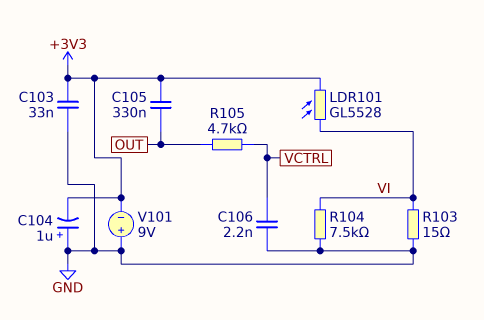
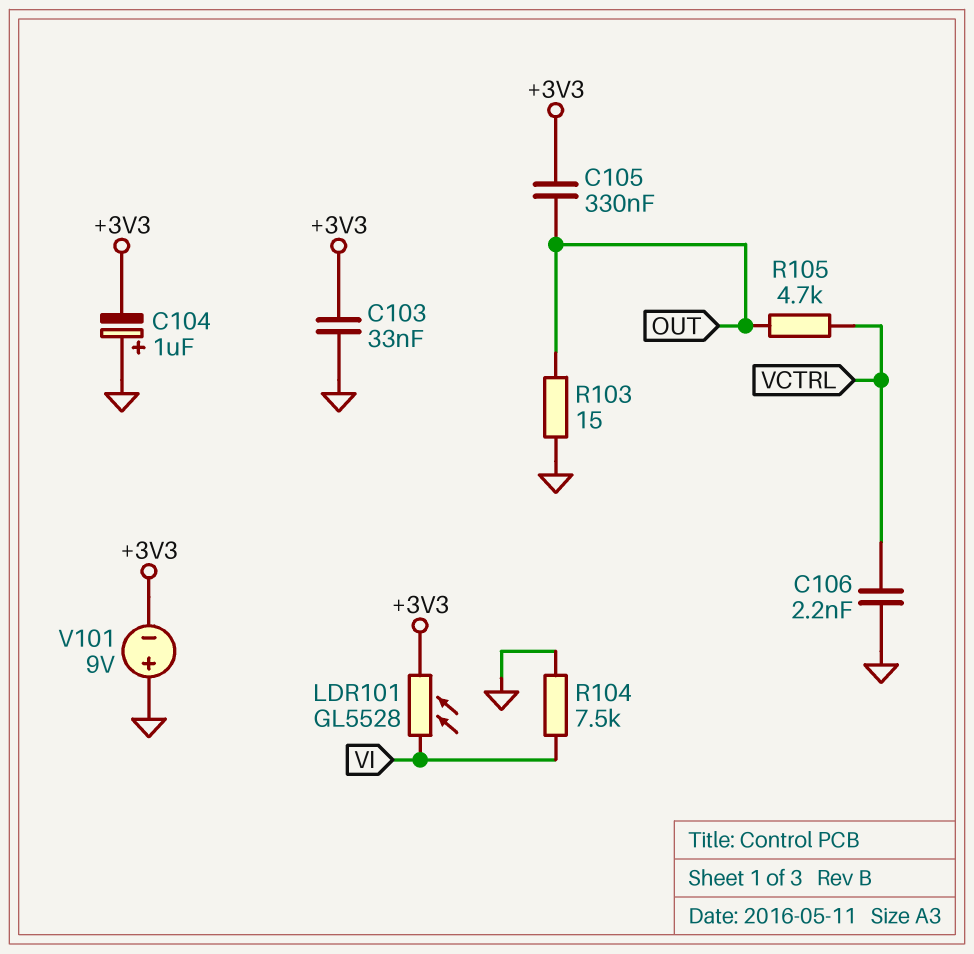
R103: 15 (GND, VI) -> 15 (GND, OUT)

